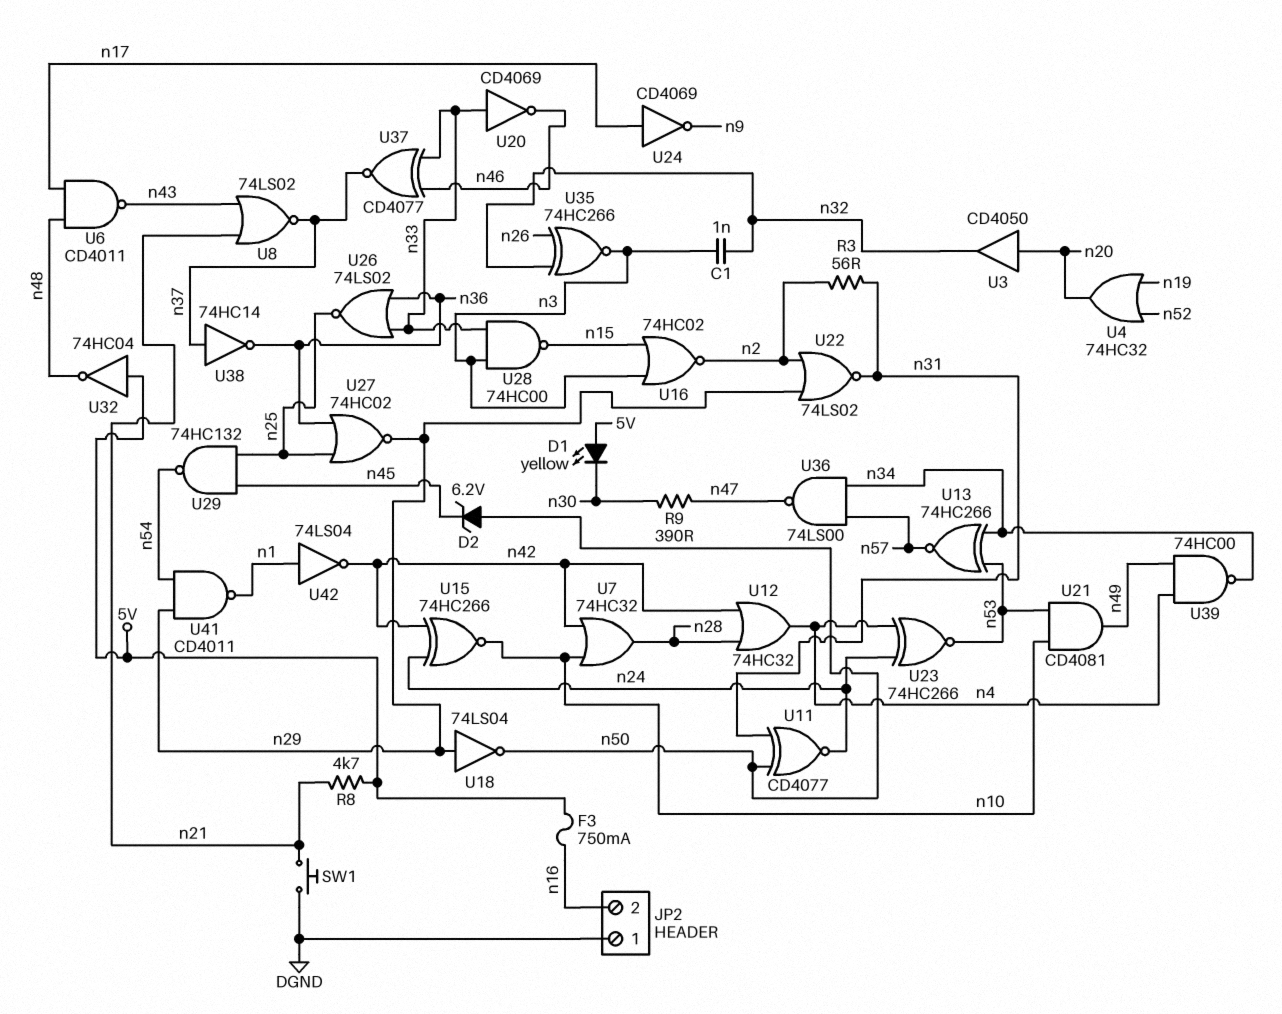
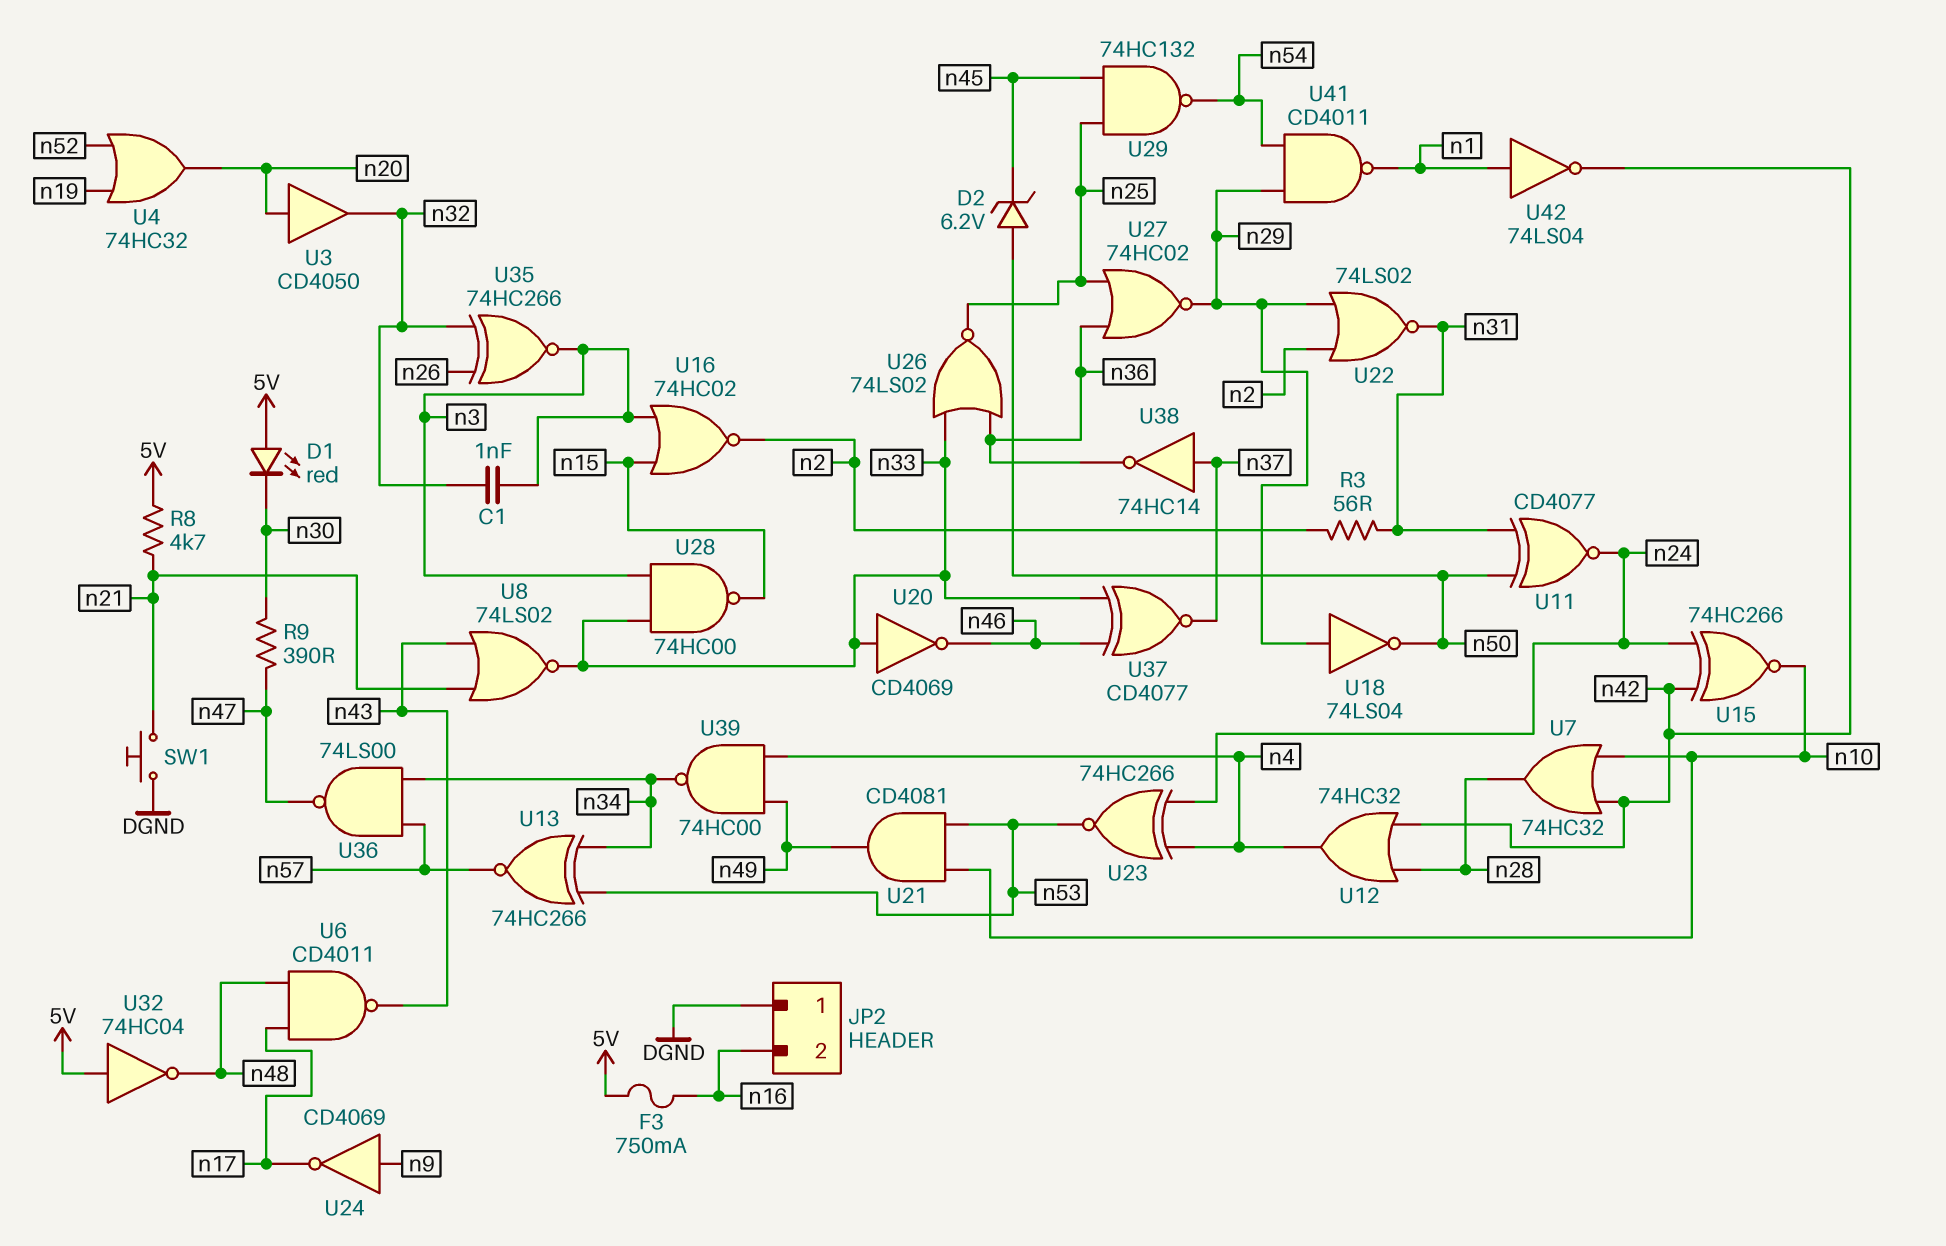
D1: LED yellow (A 5V, K n30) -> LED red (A 5V, K n30)
U8: NOR 74LS02 (in n21, in n43, out n37) -> NOR 74LS02 (in n21, in n43, out n33)
U24: NOT CD4069 (in n17, out n9) -> NOT CD4069 (in n9, out n17)

